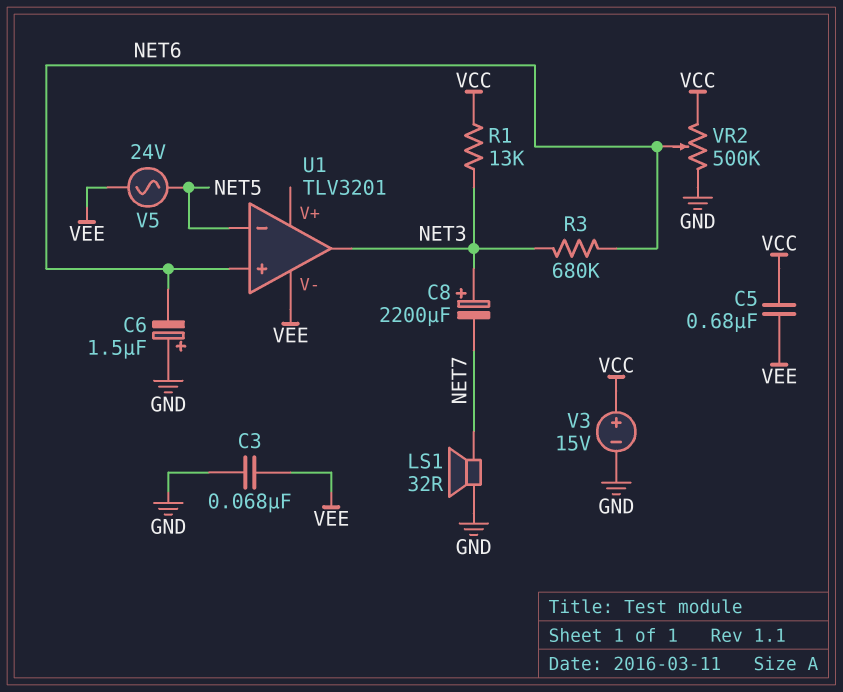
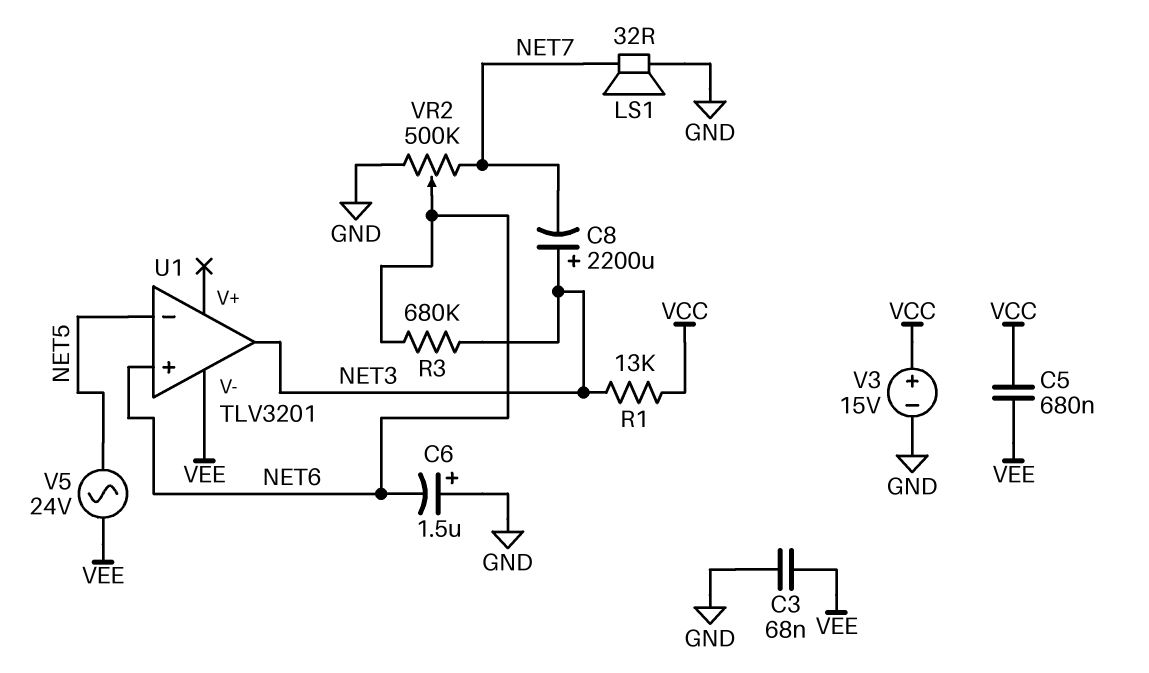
VR2: 500k (GND, VCC, wiper NET6) -> 500k (GND, NET7, wiper NET6)

